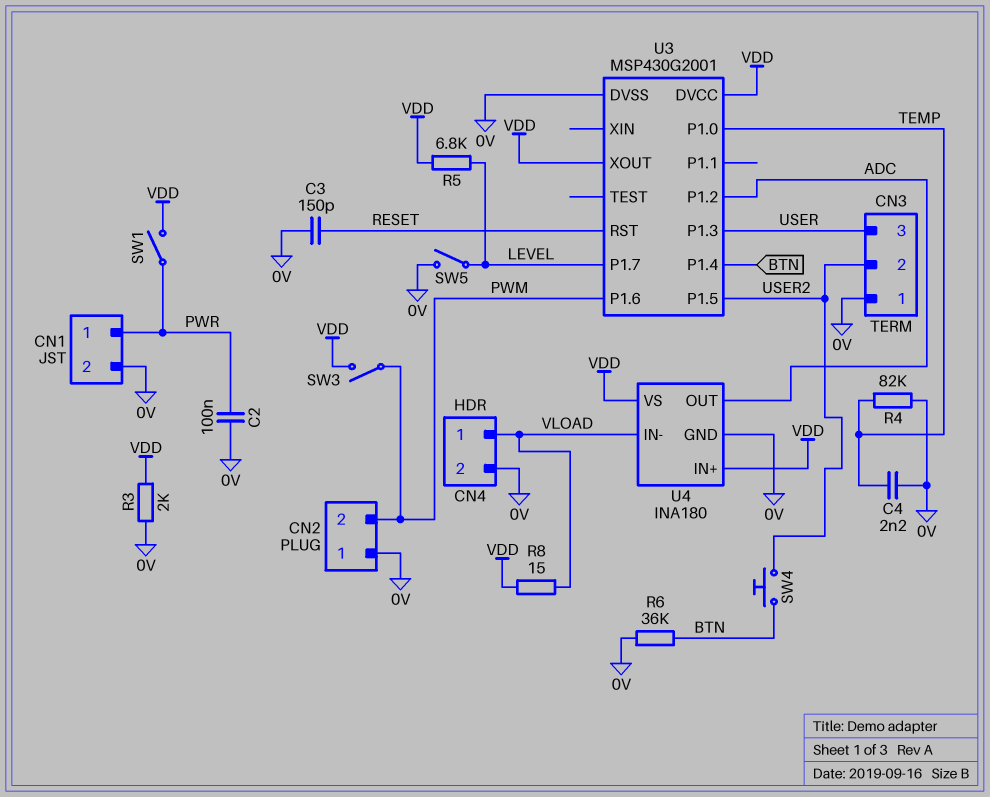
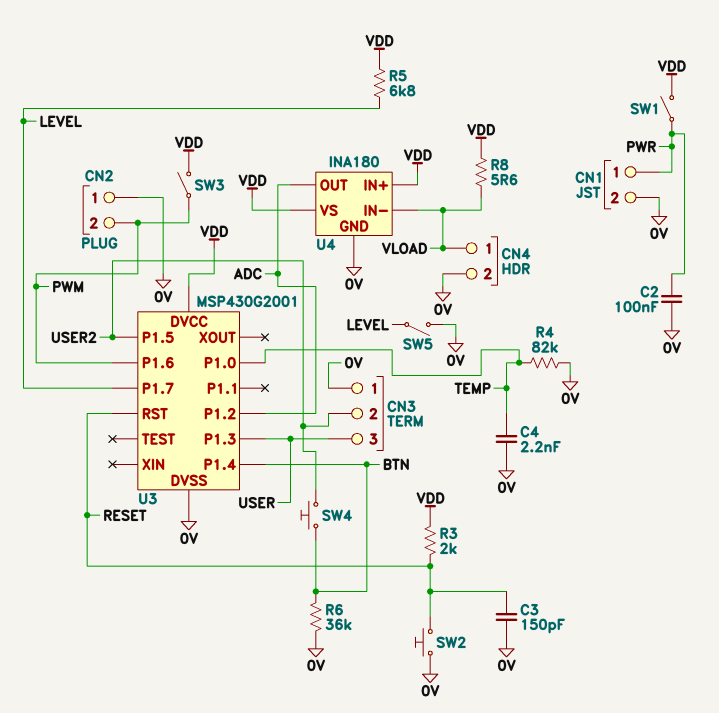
R3: 2k (0V, VDD) -> 2k (RESET, VDD)
R8: 15 (VDD, VLOAD) -> 5.6 (VDD, VLOAD)
SW2: none -> button (0V, RESET)
U3 pin XOUT: VDD -> none

